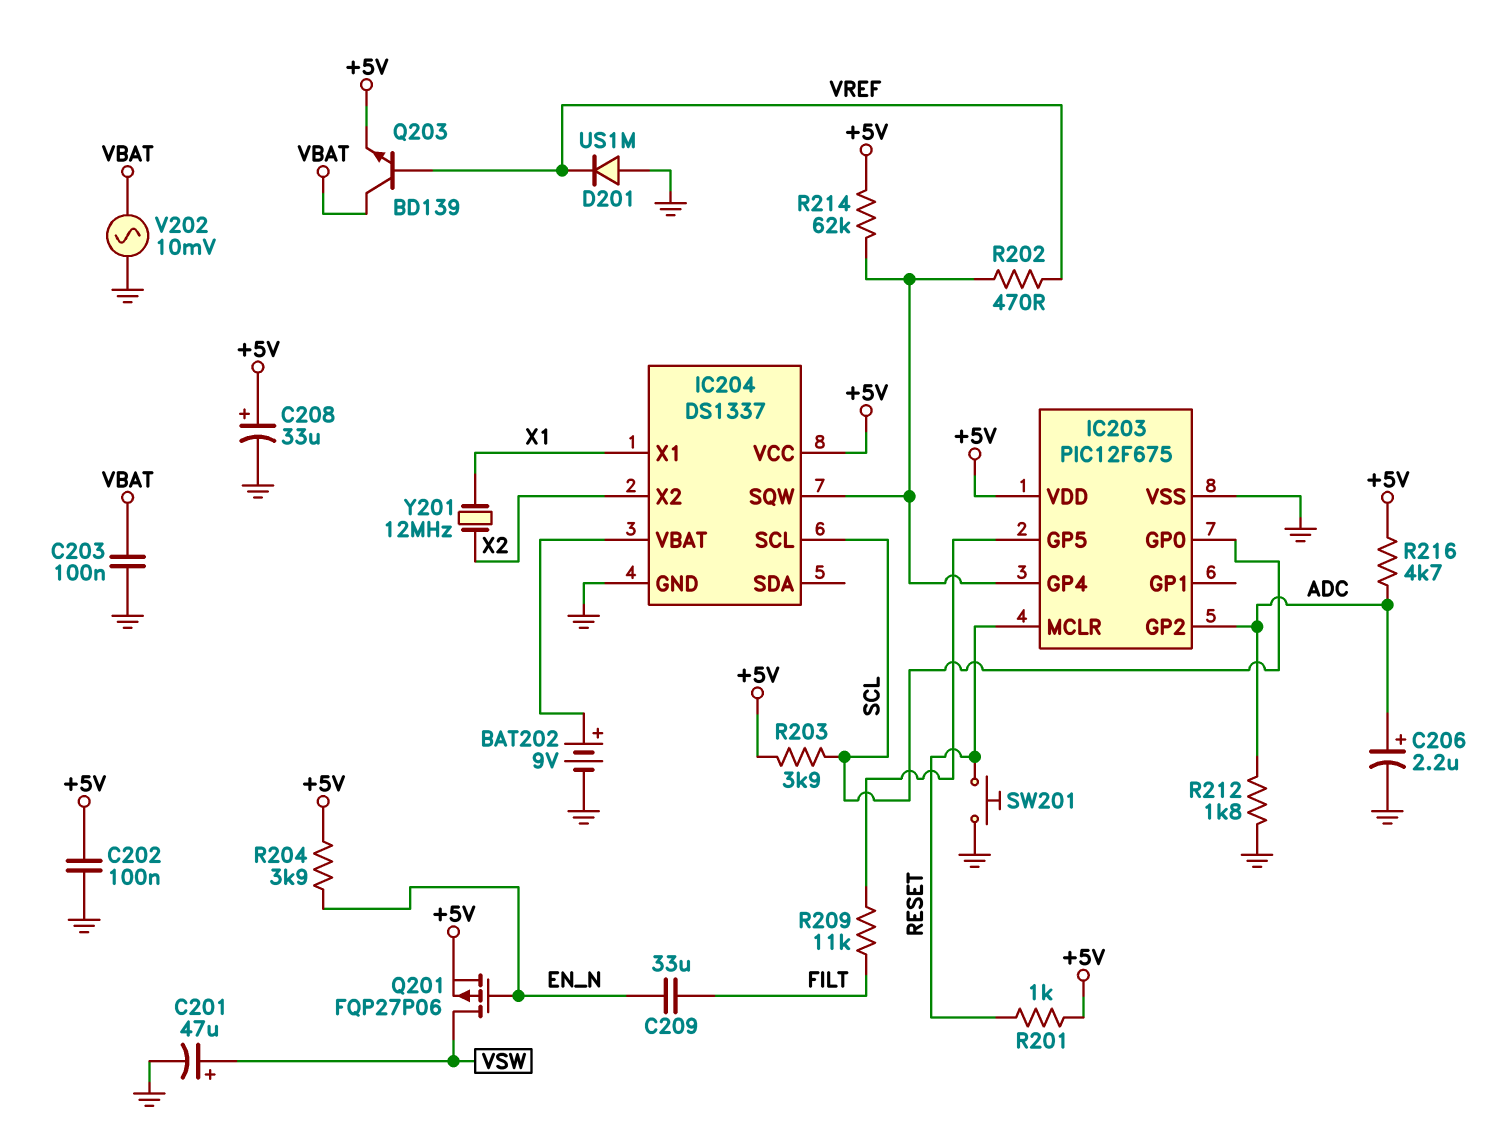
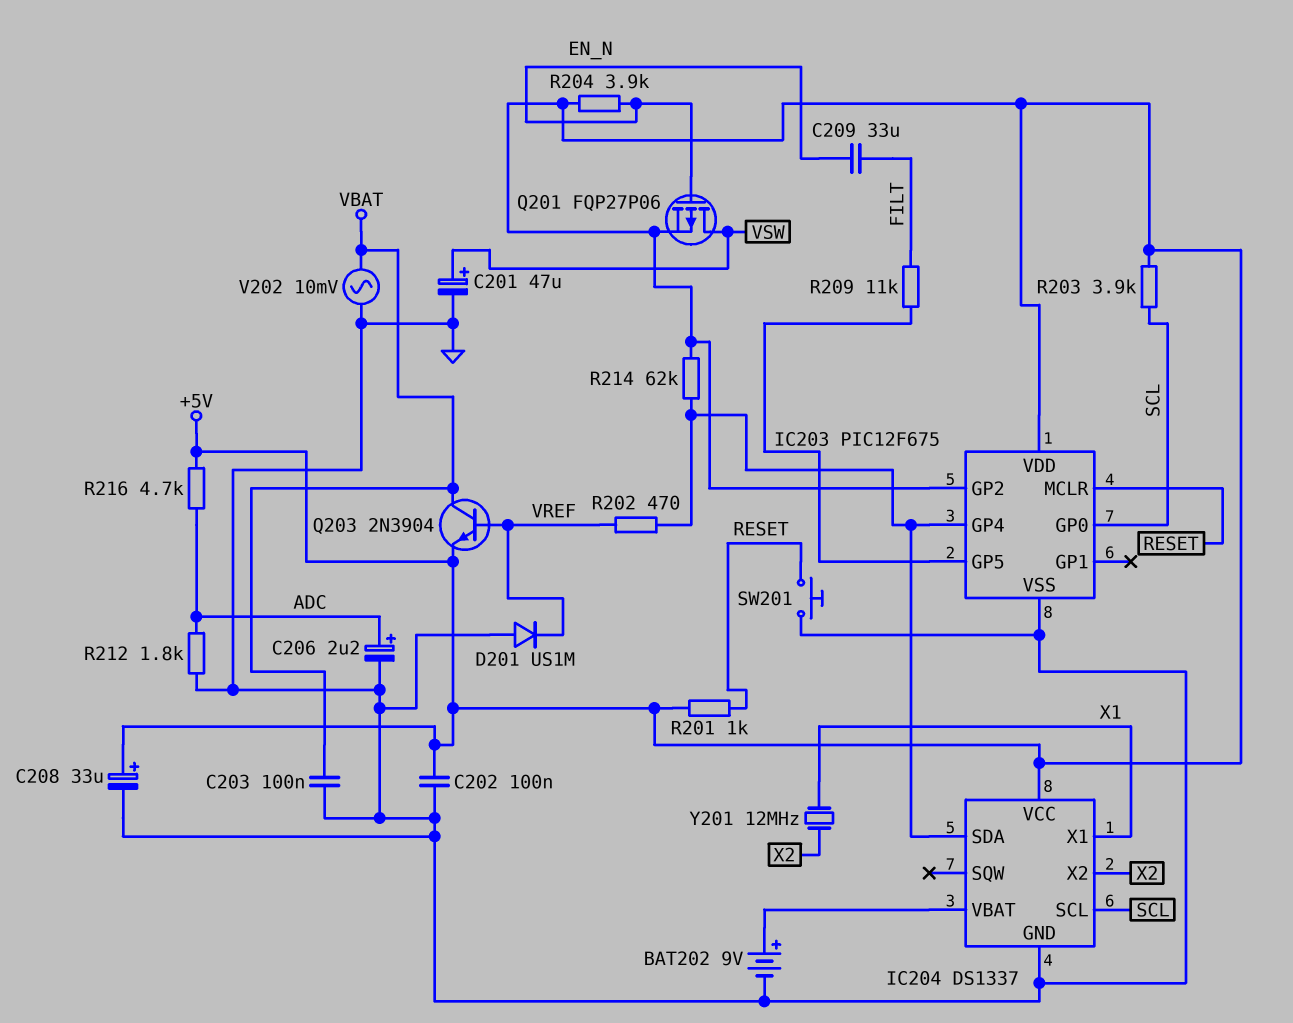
IC203 pin GP2: ADC -> +5V
IC204 pin SDA: none -> IC203/GP4
IC204 pin SQW: IC203/GP4 -> none
Q203: NPN BD139 (B VREF, C VBAT, E +5V) -> NPN 2N3904 (B VREF, C VBAT, E +5V)

